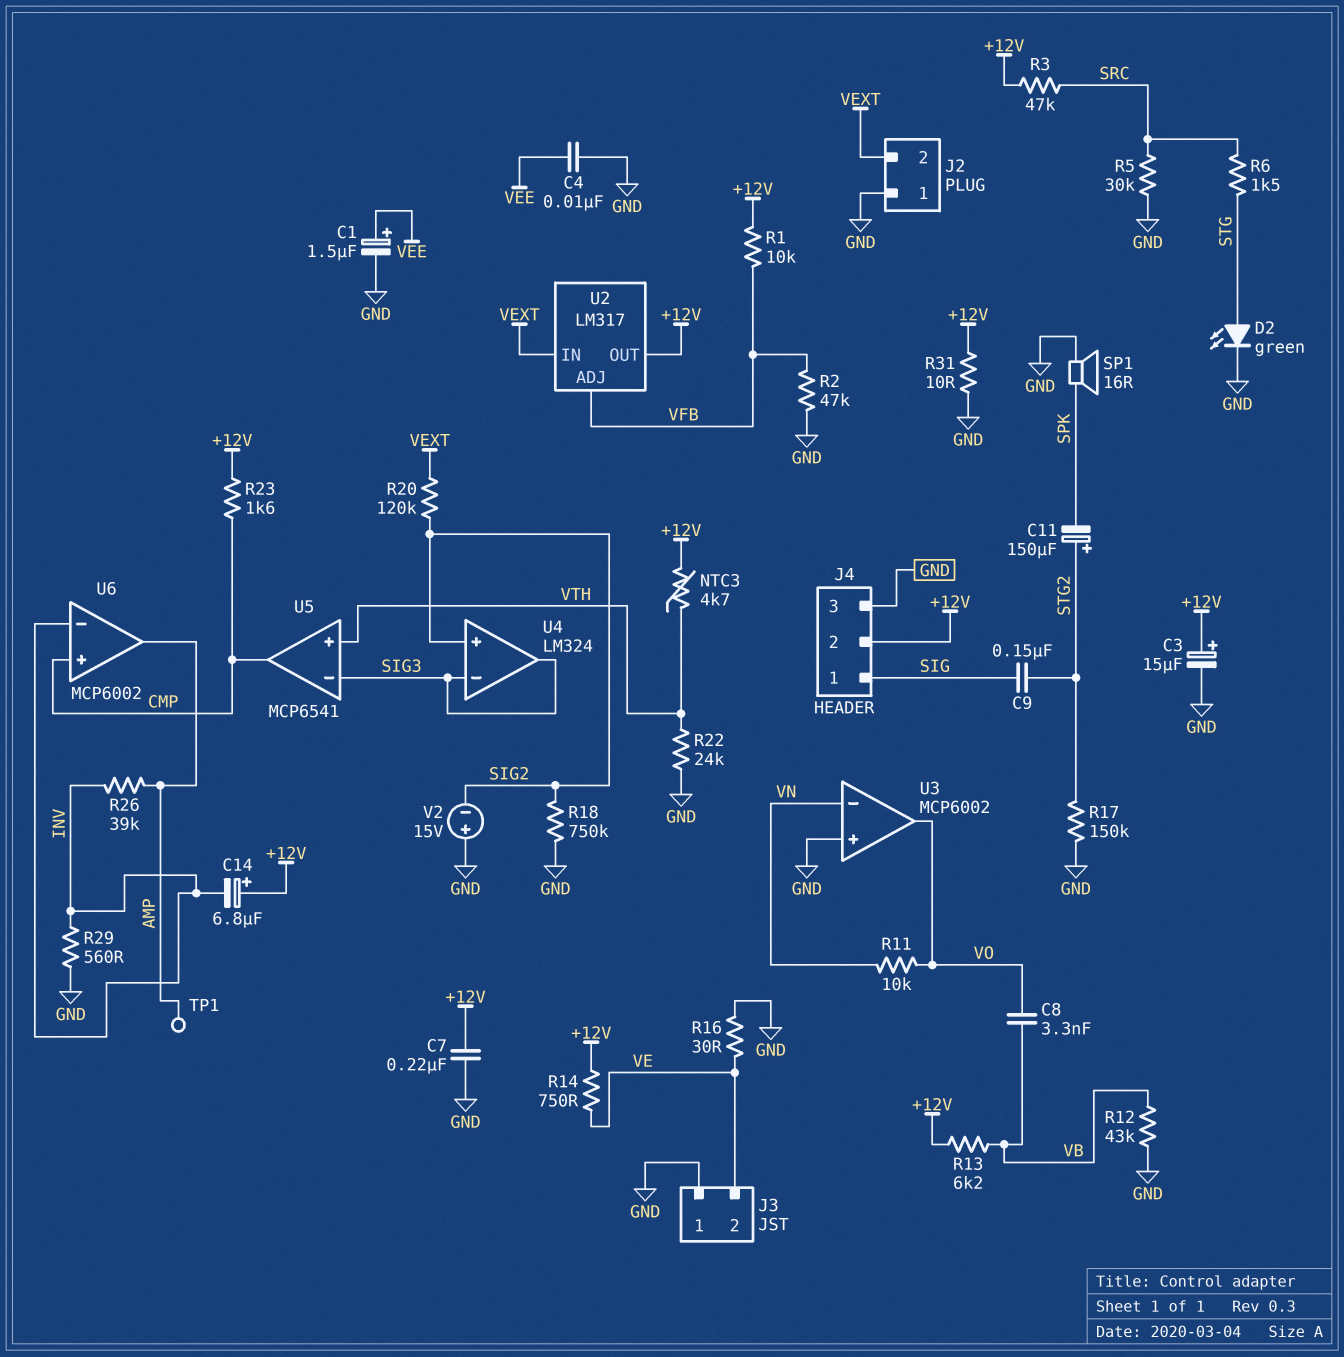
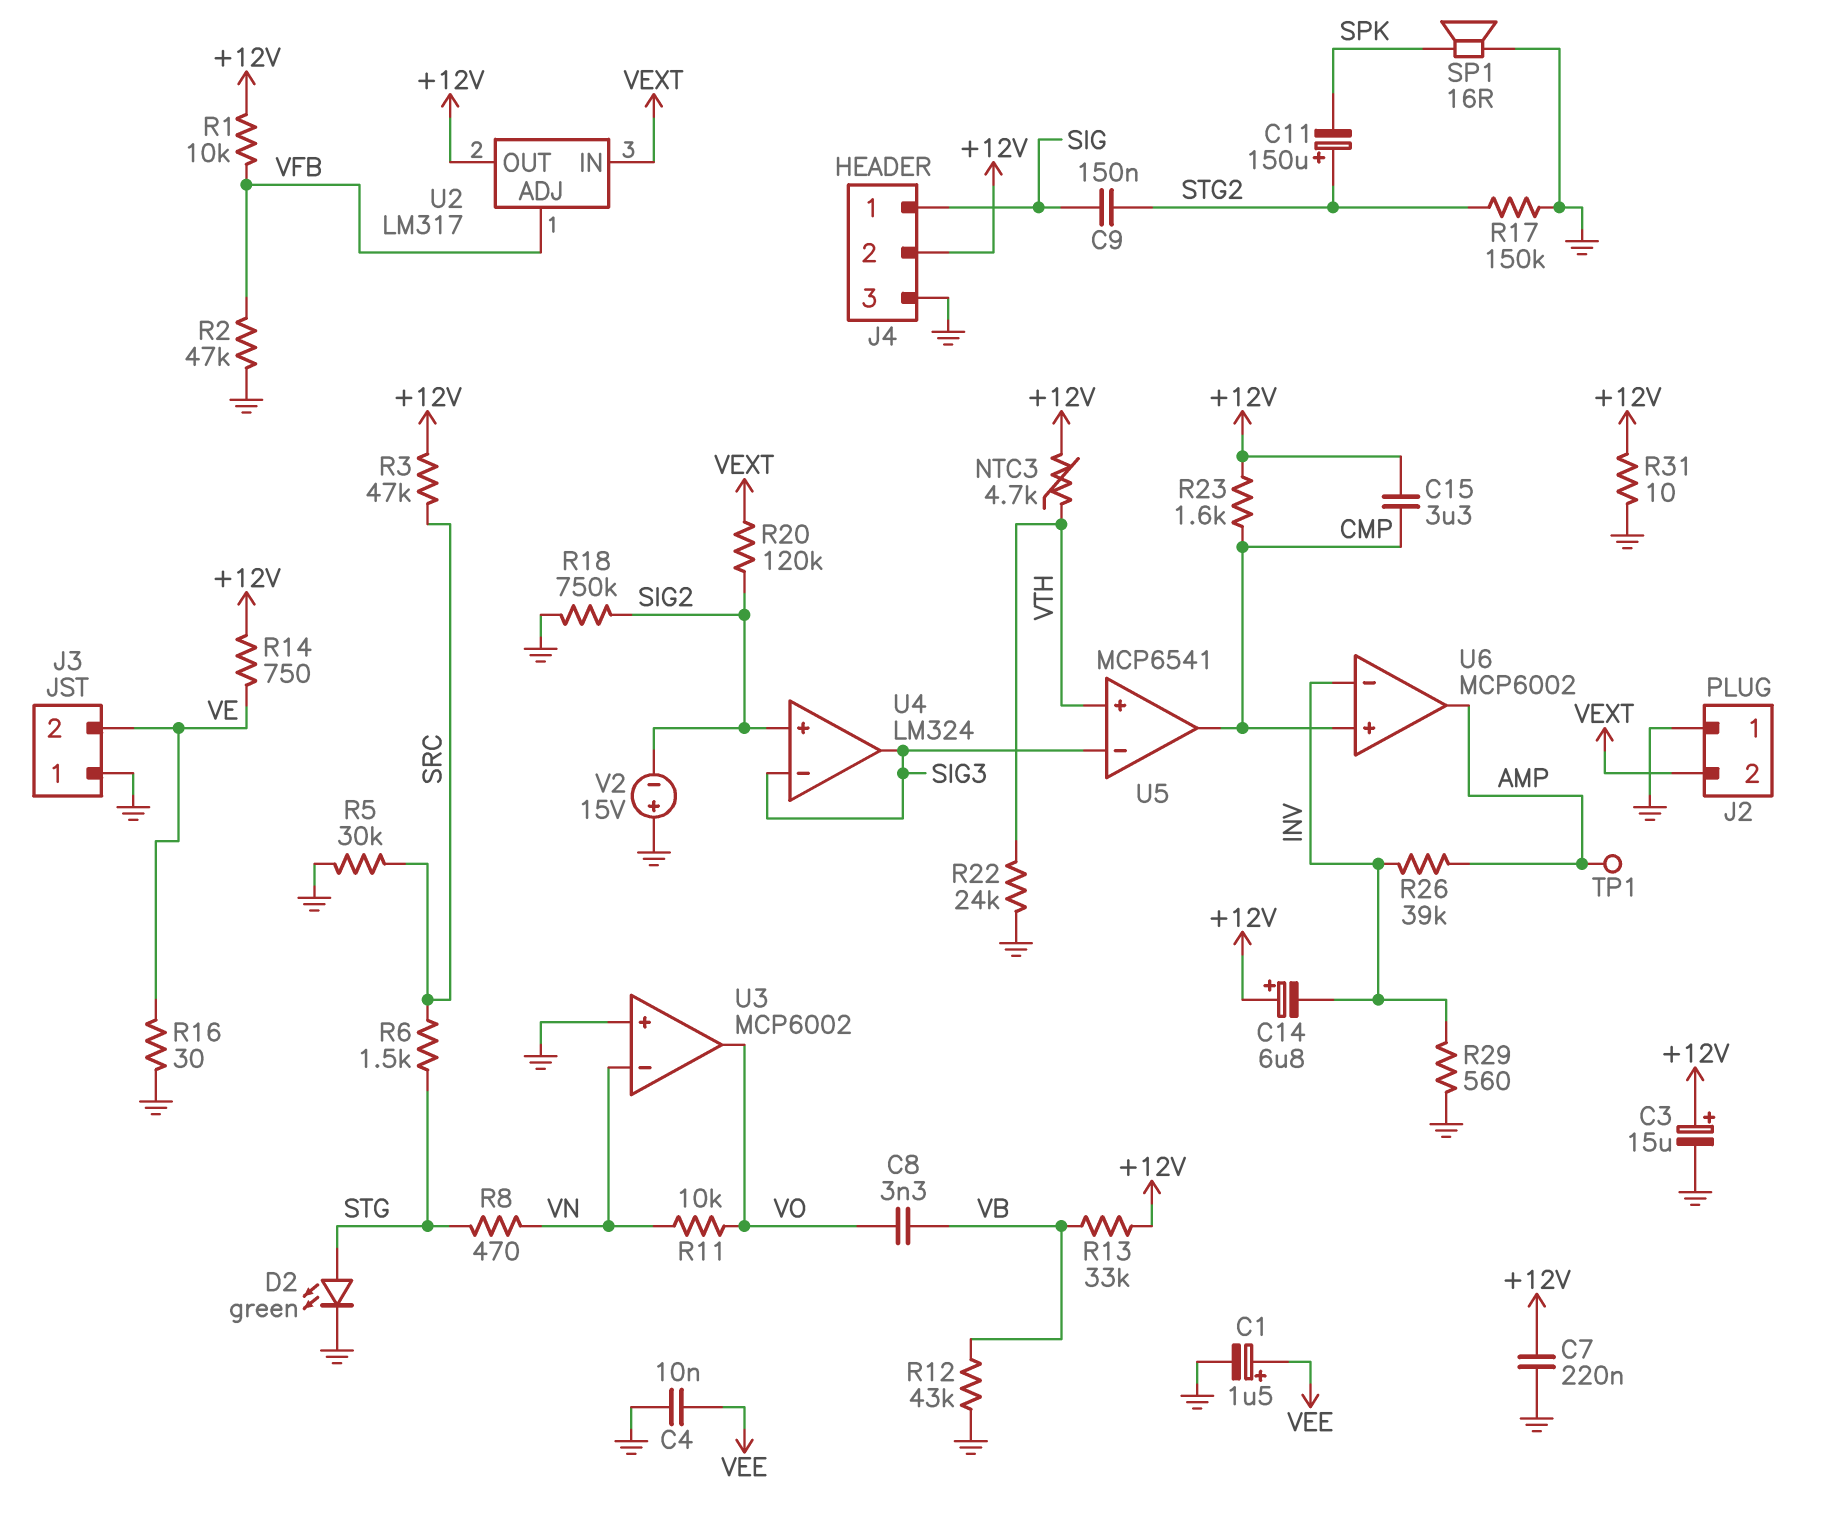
C15: none -> 3.3uF (+12V, CMP)
R8: none -> 470 (STG, VN)
R13: 6.2k (+12V, VB) -> 33k (+12V, VB)

